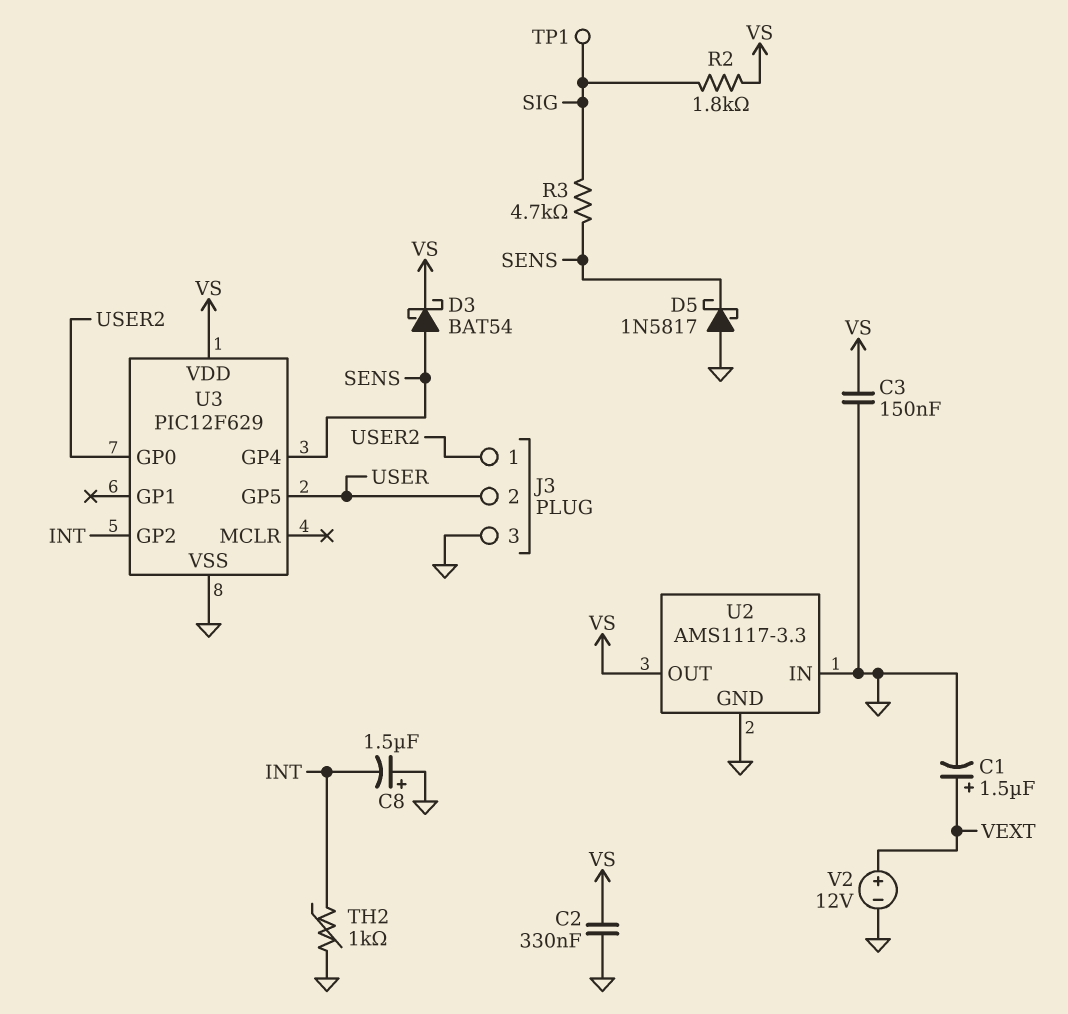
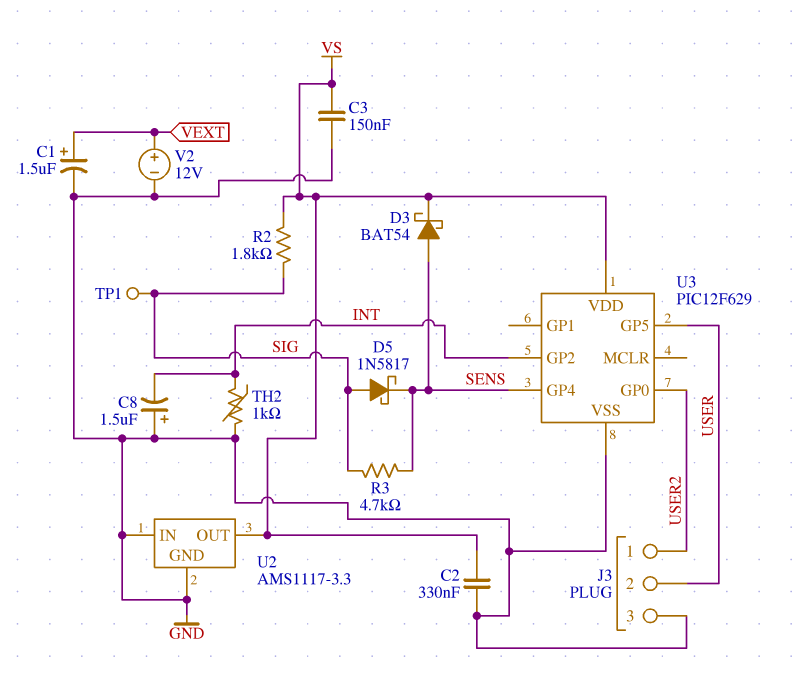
D5: schottky 1N5817 (A GND, K SENS) -> schottky 1N5817 (A SIG, K SENS)

